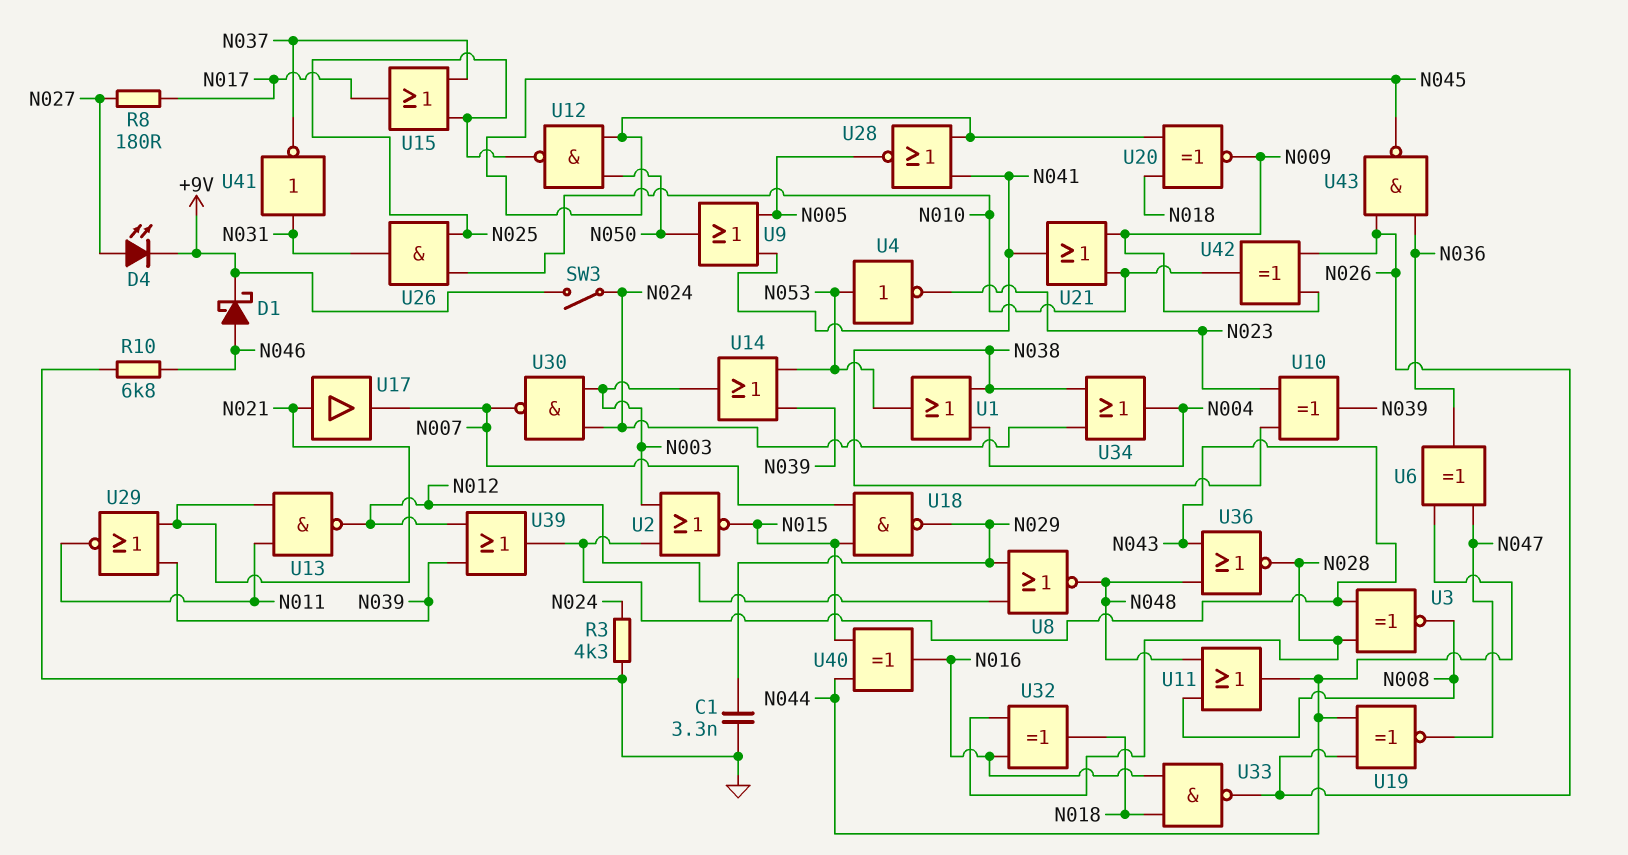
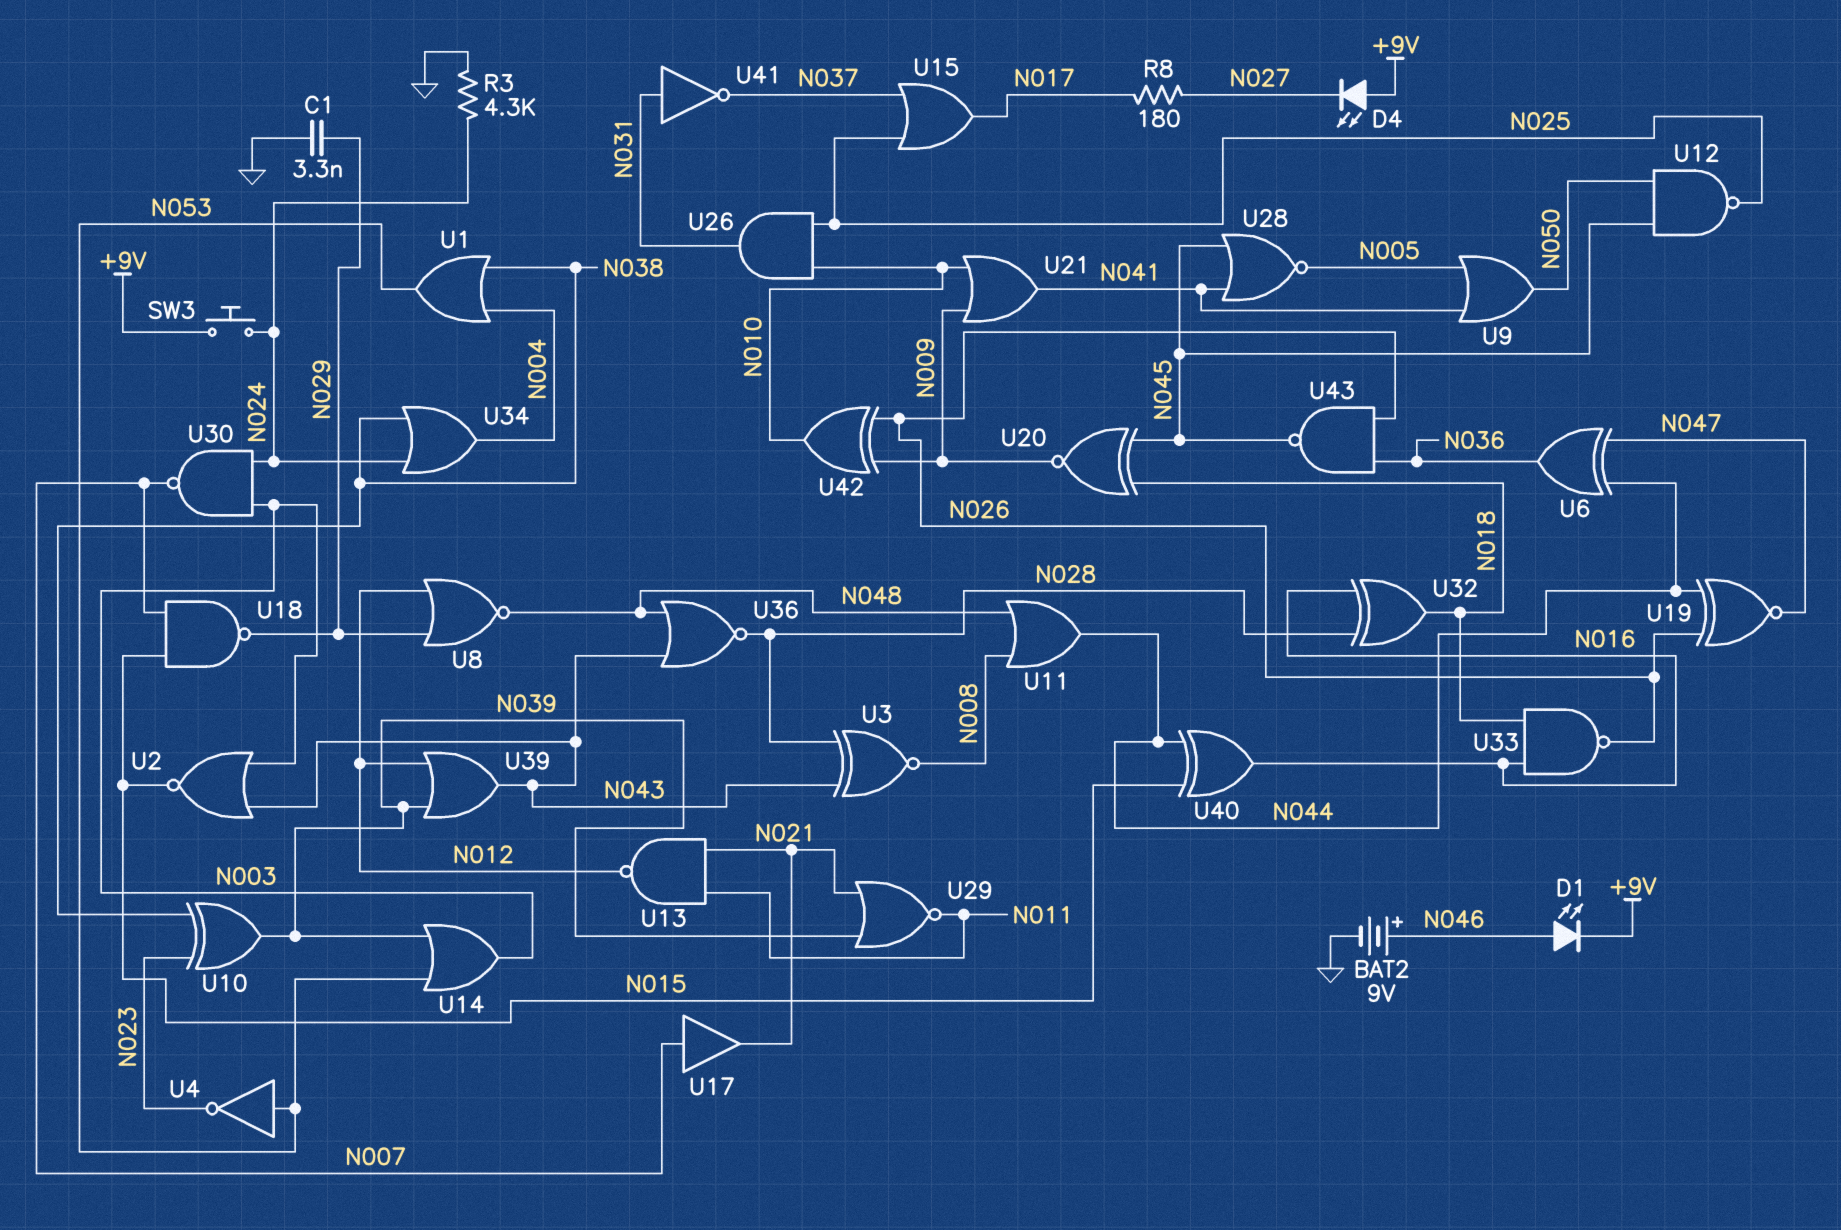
BAT2: none -> 9V (plus N046, minus GND)
D1: schottky (A N046, K +9V) -> LED (A N046, K +9V)
D4: LED (A N027, K +9V) -> LED (A +9V, K N027)
R10: 6.8k (GND, N046) -> none
SW3: switch (+9V, N024) -> button (+9V, N024)
U17: buffer (in N021, out N007) -> buffer (in N007, out N021)

